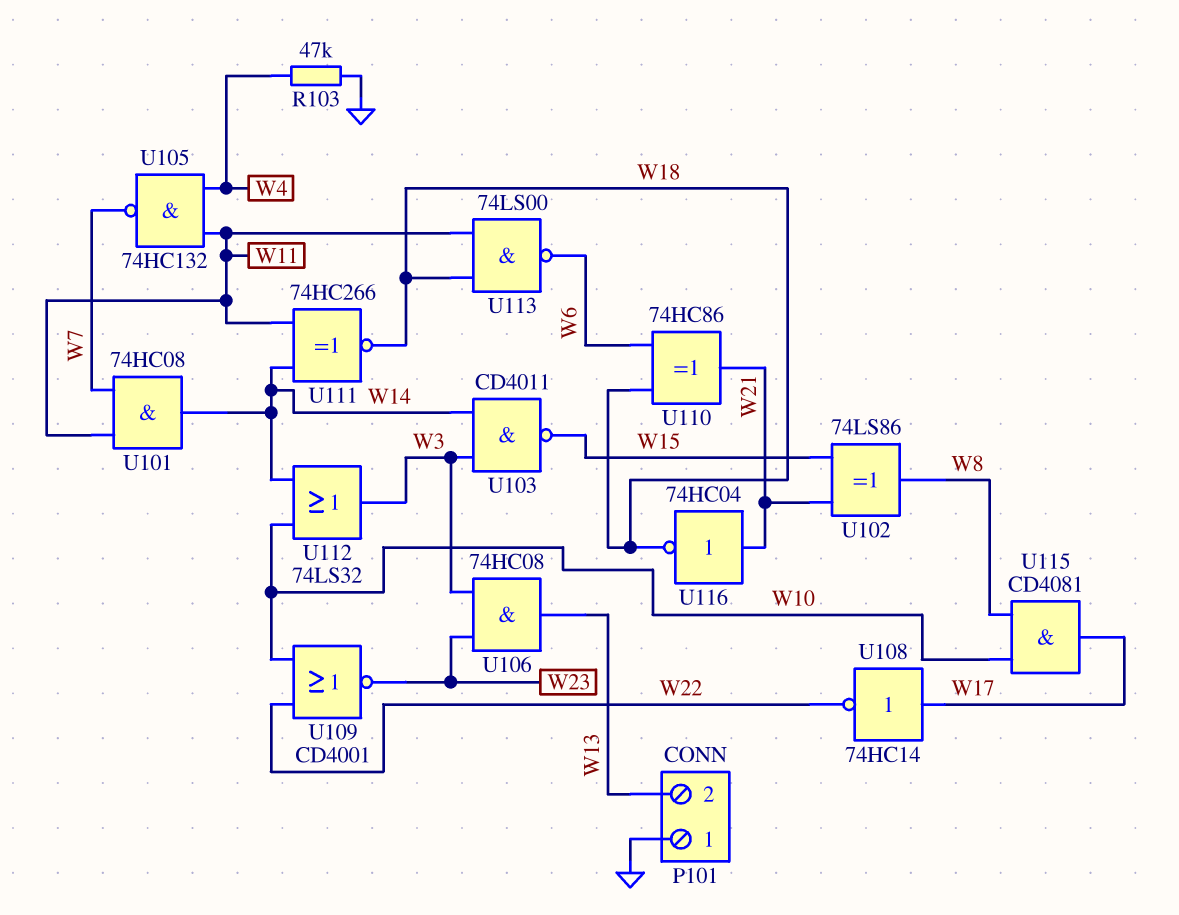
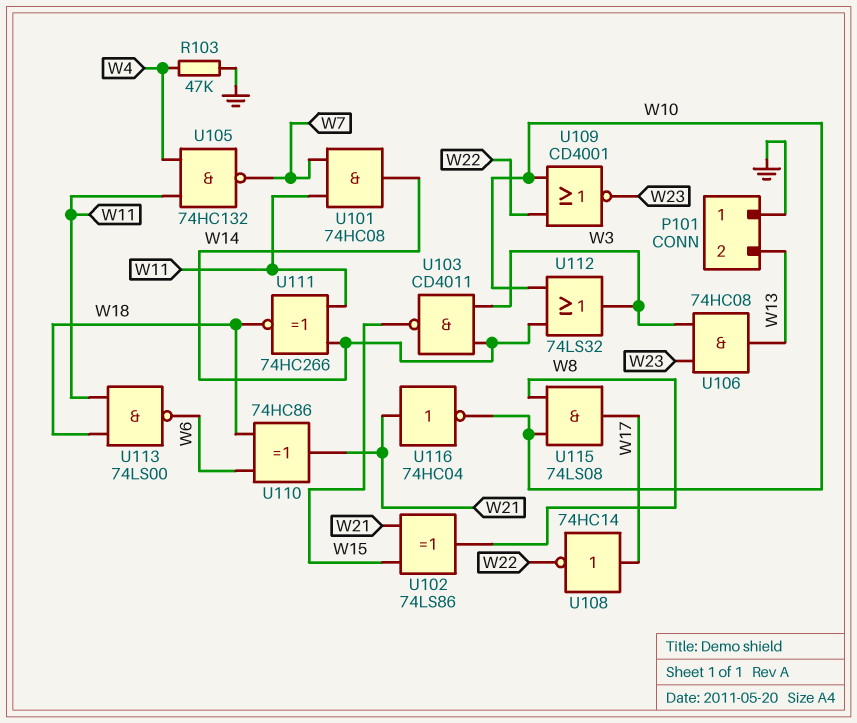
U115: AND CD4081 (in W8, in W10, out W17) -> AND 74LS08 (in W8, in W10, out W17)
U116: NOT 74HC04 (in W21, out W18) -> NOT 74HC04 (in W21, out W10)

